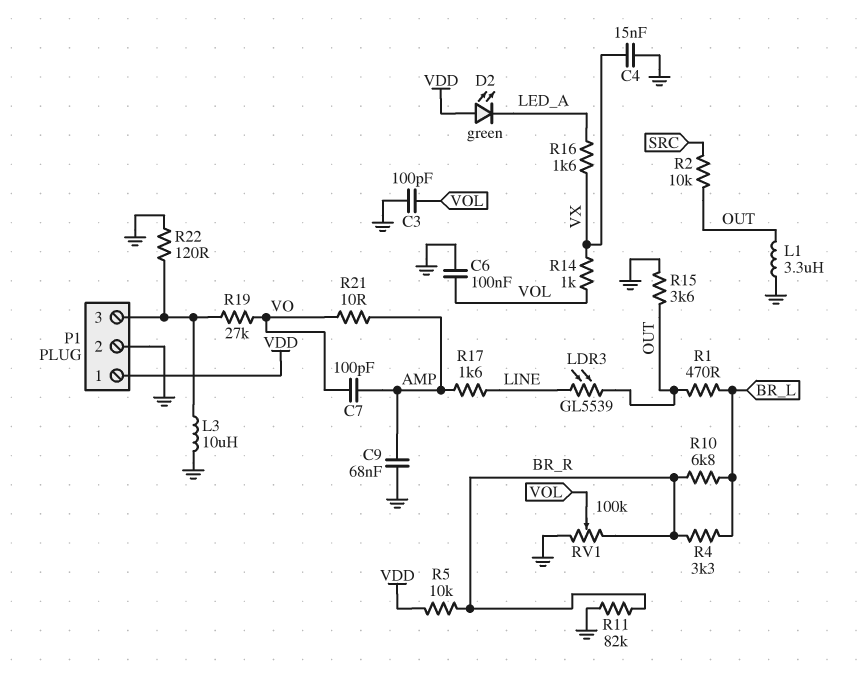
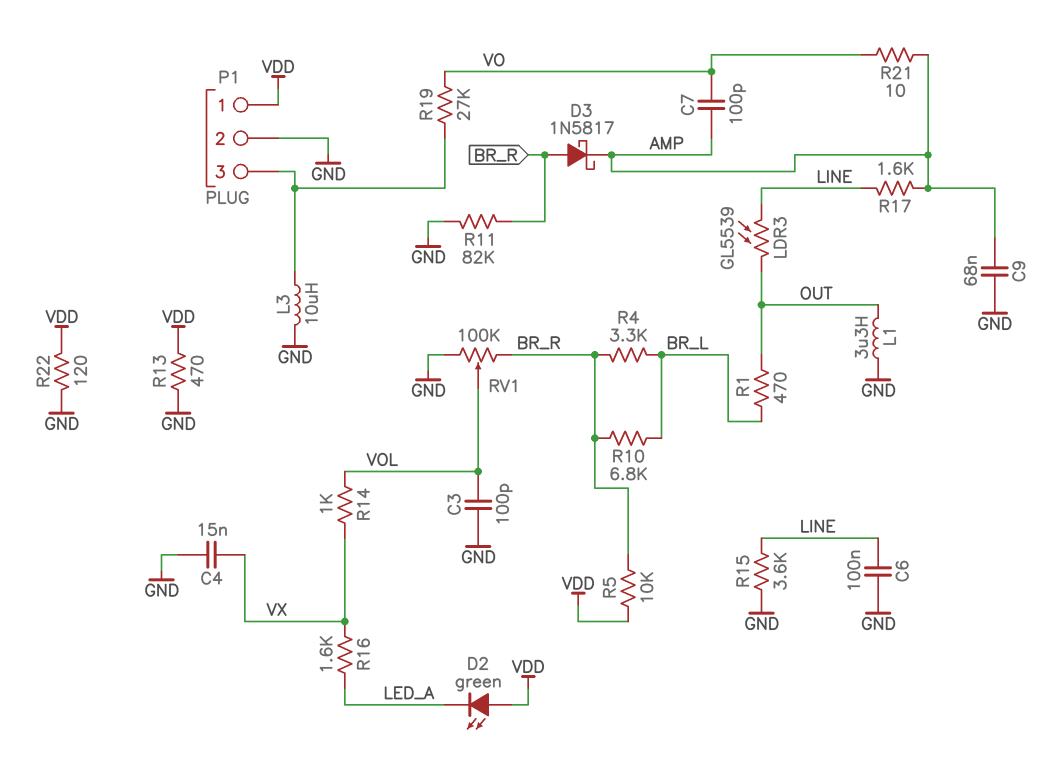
C6: 100nF (GND, VOL) -> 100nF (GND, LINE)
D3: none -> schottky 1N5817 (A BR_R, K AMP)
R2: 10k (OUT, SRC) -> none
R13: none -> 470 (GND, VDD)
R15: 3.6k (GND, OUT) -> 3.6k (GND, LINE)
R22: 120 (GND, P1/3) -> 120 (GND, VDD)

